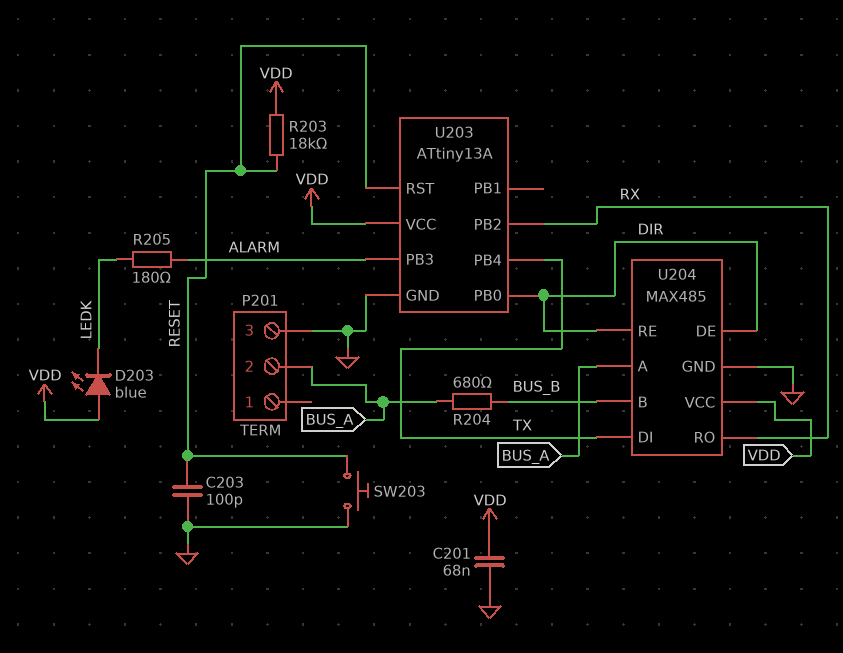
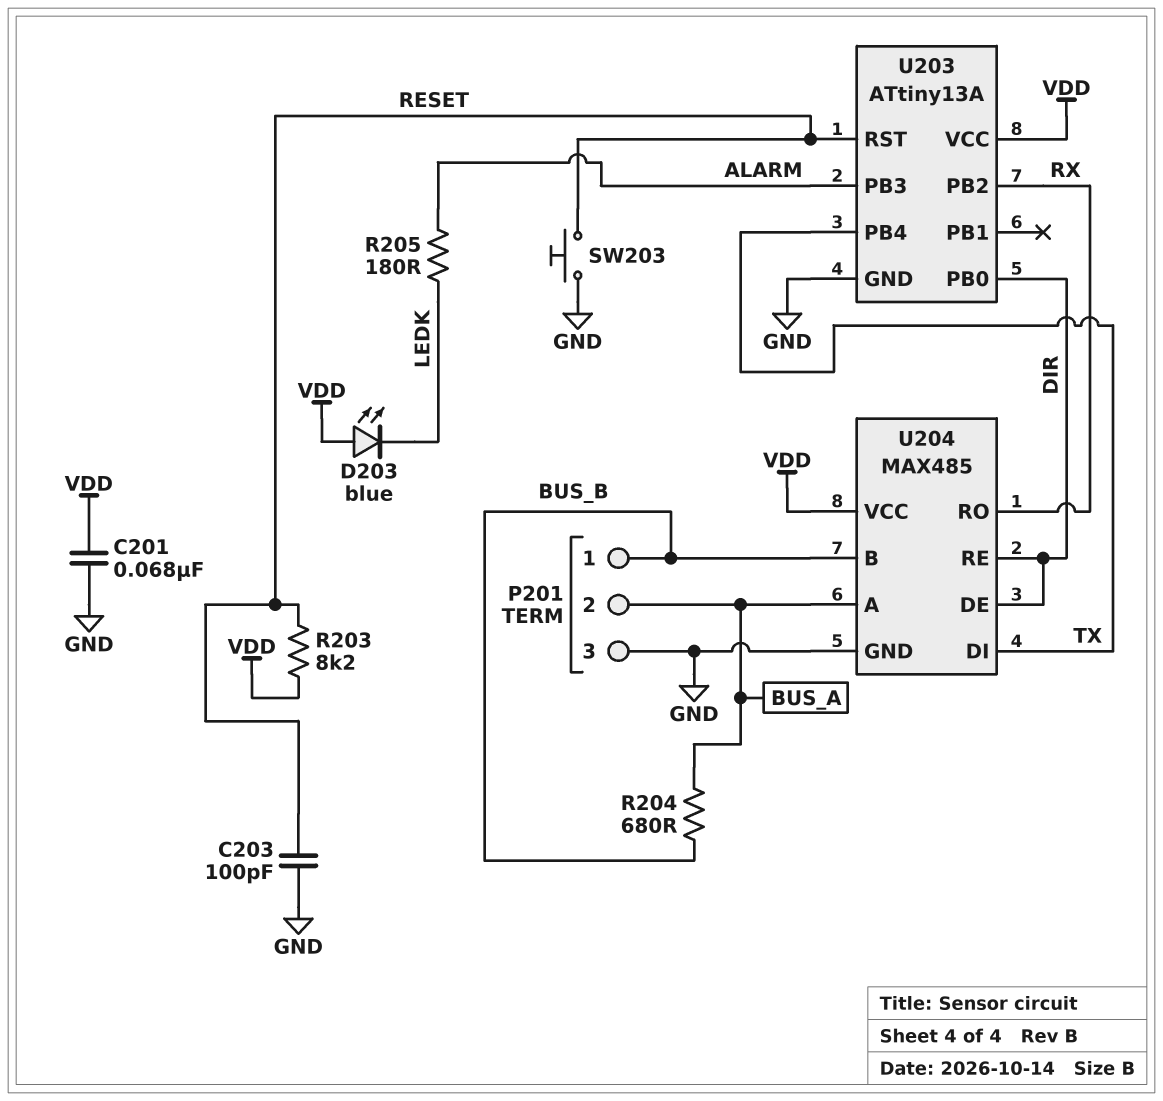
P201 pin 1: none -> BUS_B
R203: 18k (RESET, VDD) -> 8.2k (RESET, VDD)

